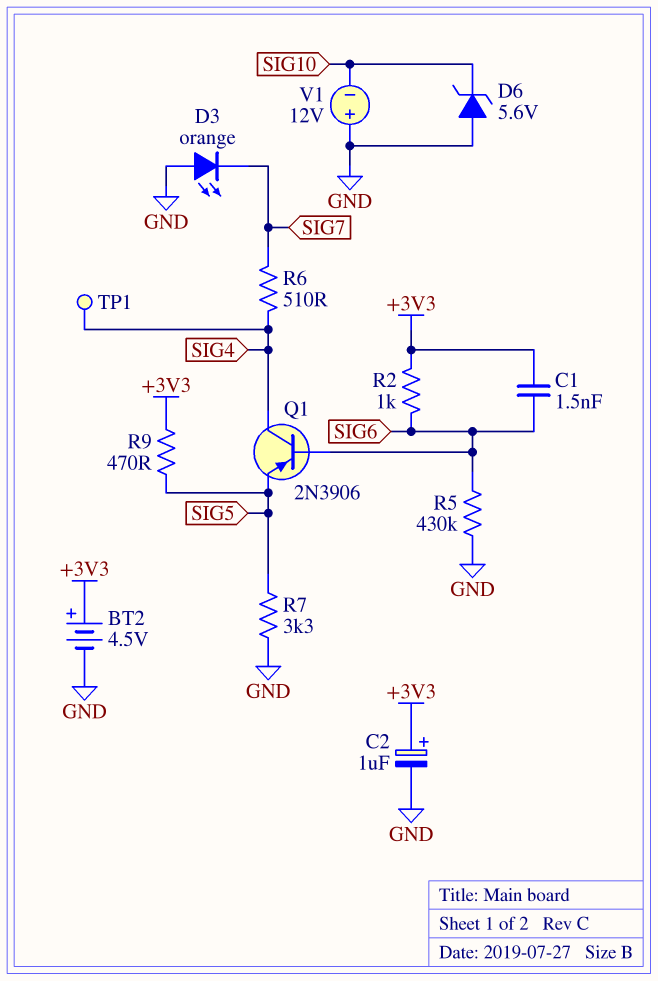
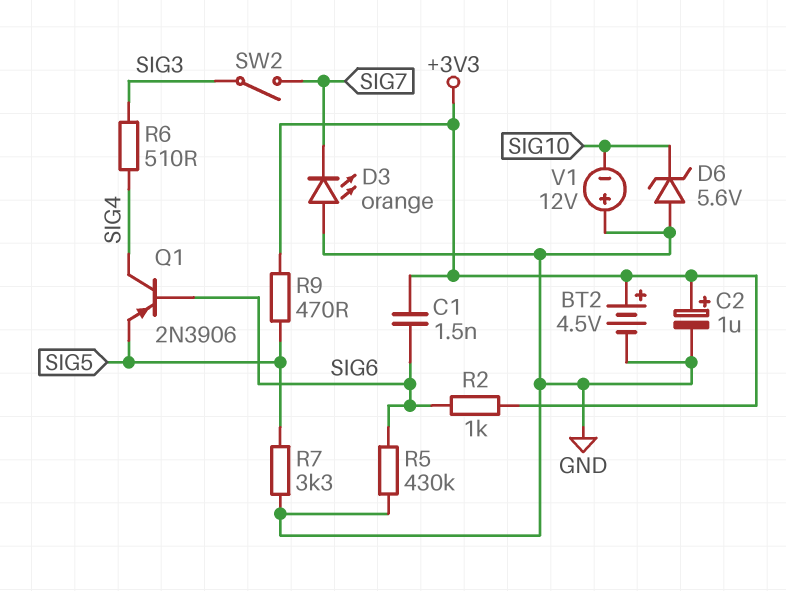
R6: 510 (SIG4, SIG7) -> 510 (SIG3, SIG4)
SW2: none -> switch (SIG3, SIG7)
TP1: test point (SIG4) -> none

